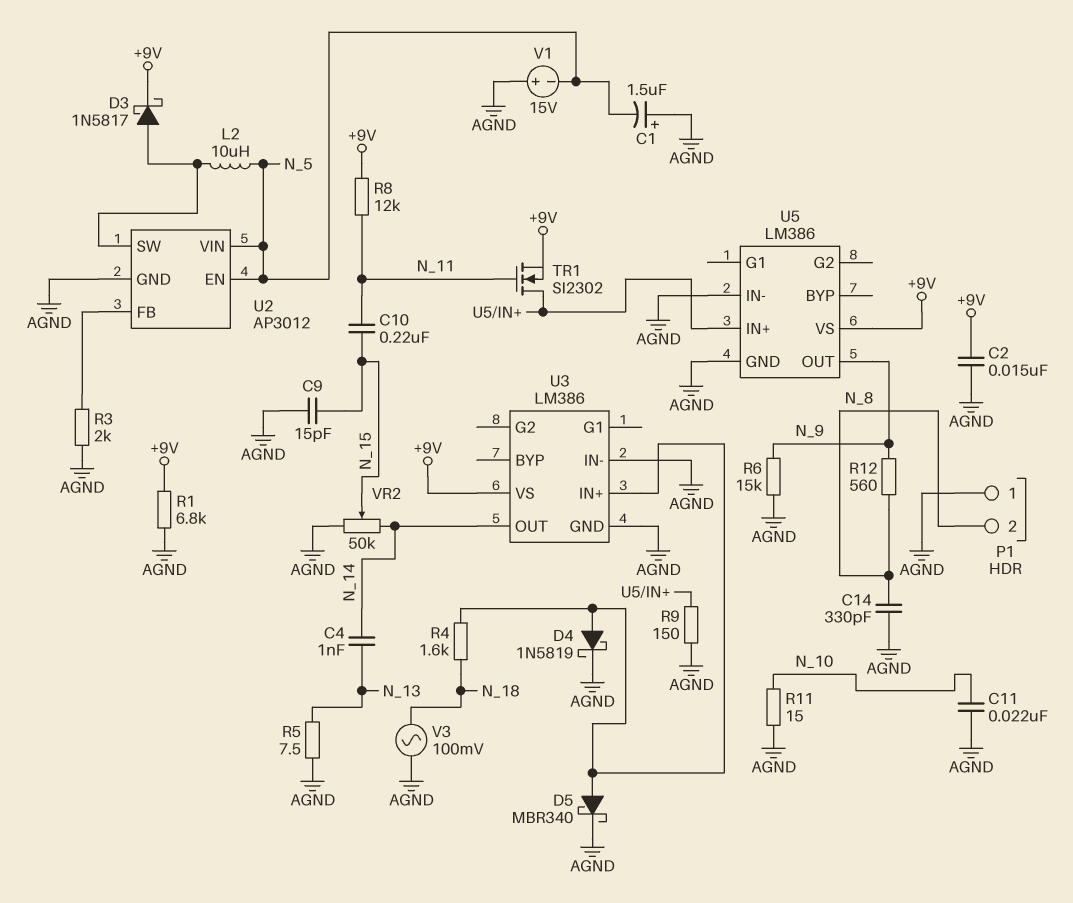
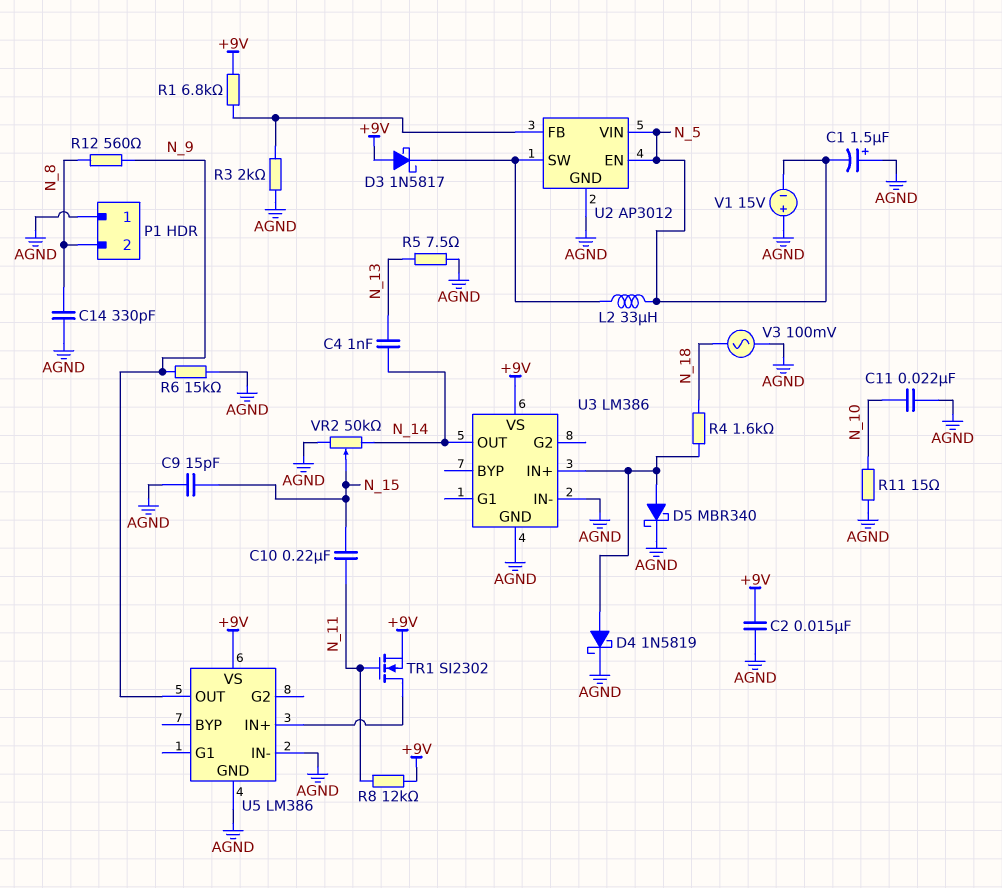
D3: schottky 1N5817 (A U2/SW, K +9V) -> schottky 1N5817 (A +9V, K U2/SW)
L2: 10uH (N_5, U2/SW) -> 33uH (N_5, U2/SW)
R1: 6.8k (+9V, AGND) -> 6.8k (+9V, U2/FB)
R9: 150 (AGND, U5/IN+) -> none

